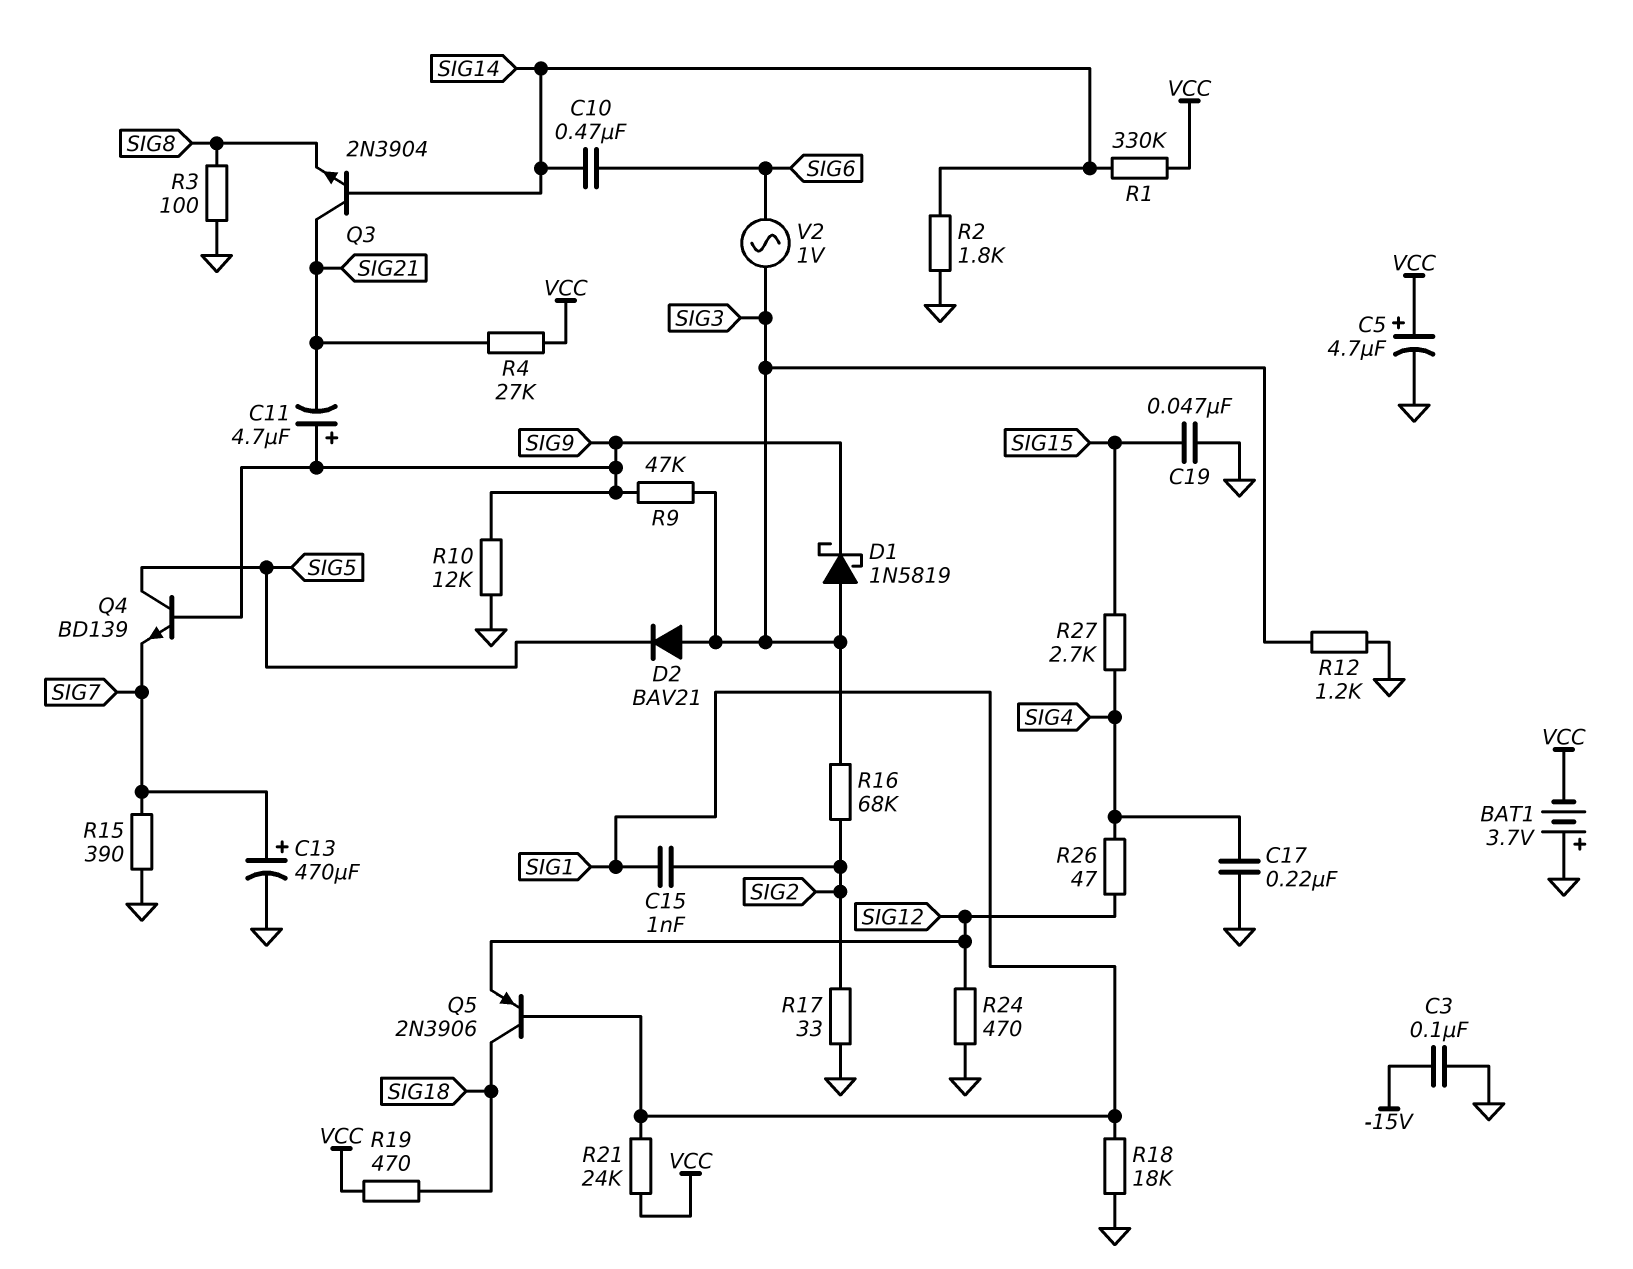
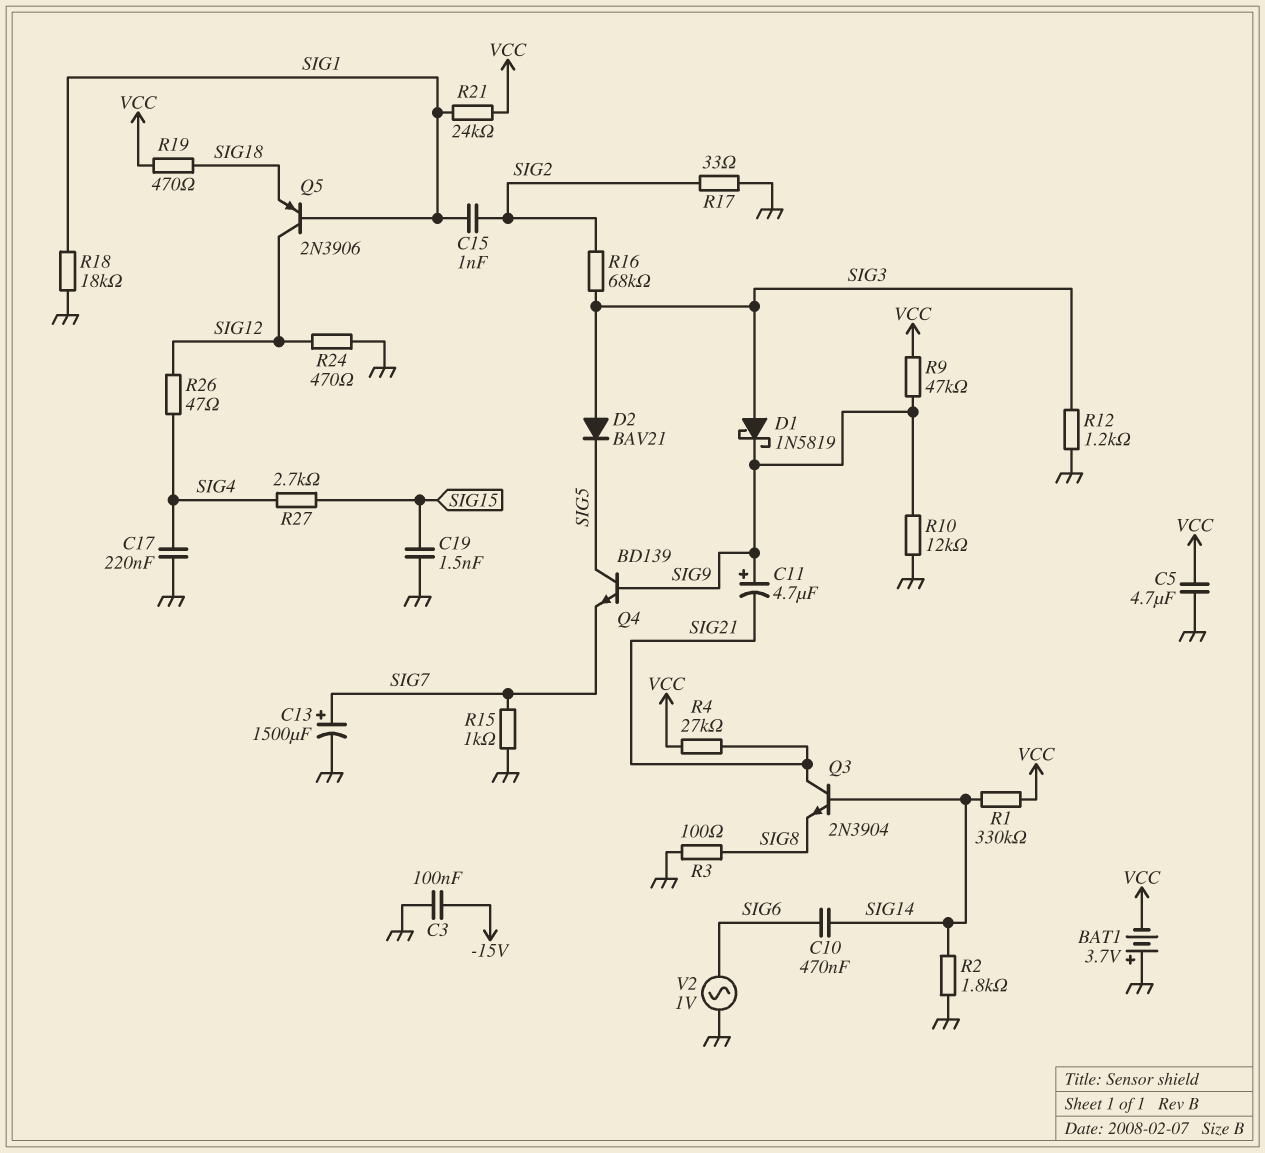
C5: 4.7uF (plus VCC, minus GND) -> 4.7uF (GND, VCC)
C13: 470uF (plus SIG7, minus GND) -> 1500uF (plus SIG7, minus GND)
C19: 47nF (GND, SIG15) -> 1.5nF (GND, SIG15)
Q5: PNP 2N3906 (B SIG1, C SIG18, E SIG12) -> PNP 2N3906 (B SIG1, C SIG12, E SIG18)
R9: 47k (SIG3, SIG9) -> 47k (SIG9, VCC)
R15: 390 (GND, SIG7) -> 1k (GND, SIG7)
V2: AC 1V (SIG3, SIG6) -> AC 1V (GND, SIG6)

